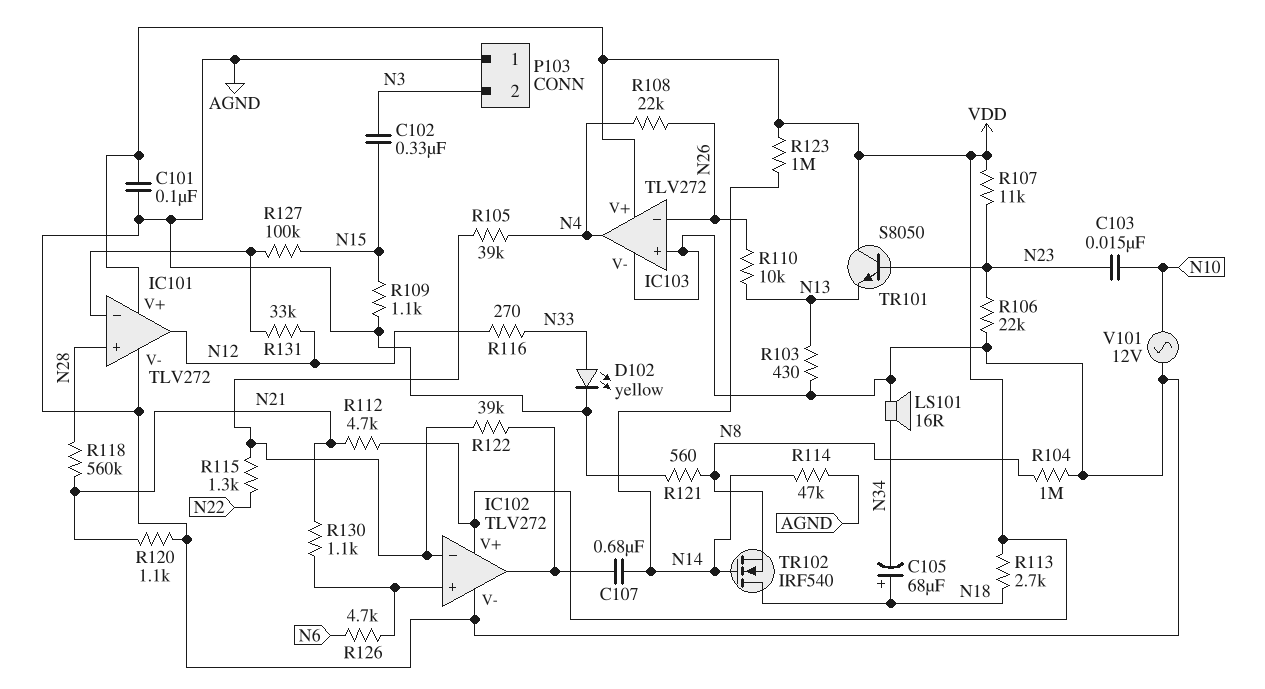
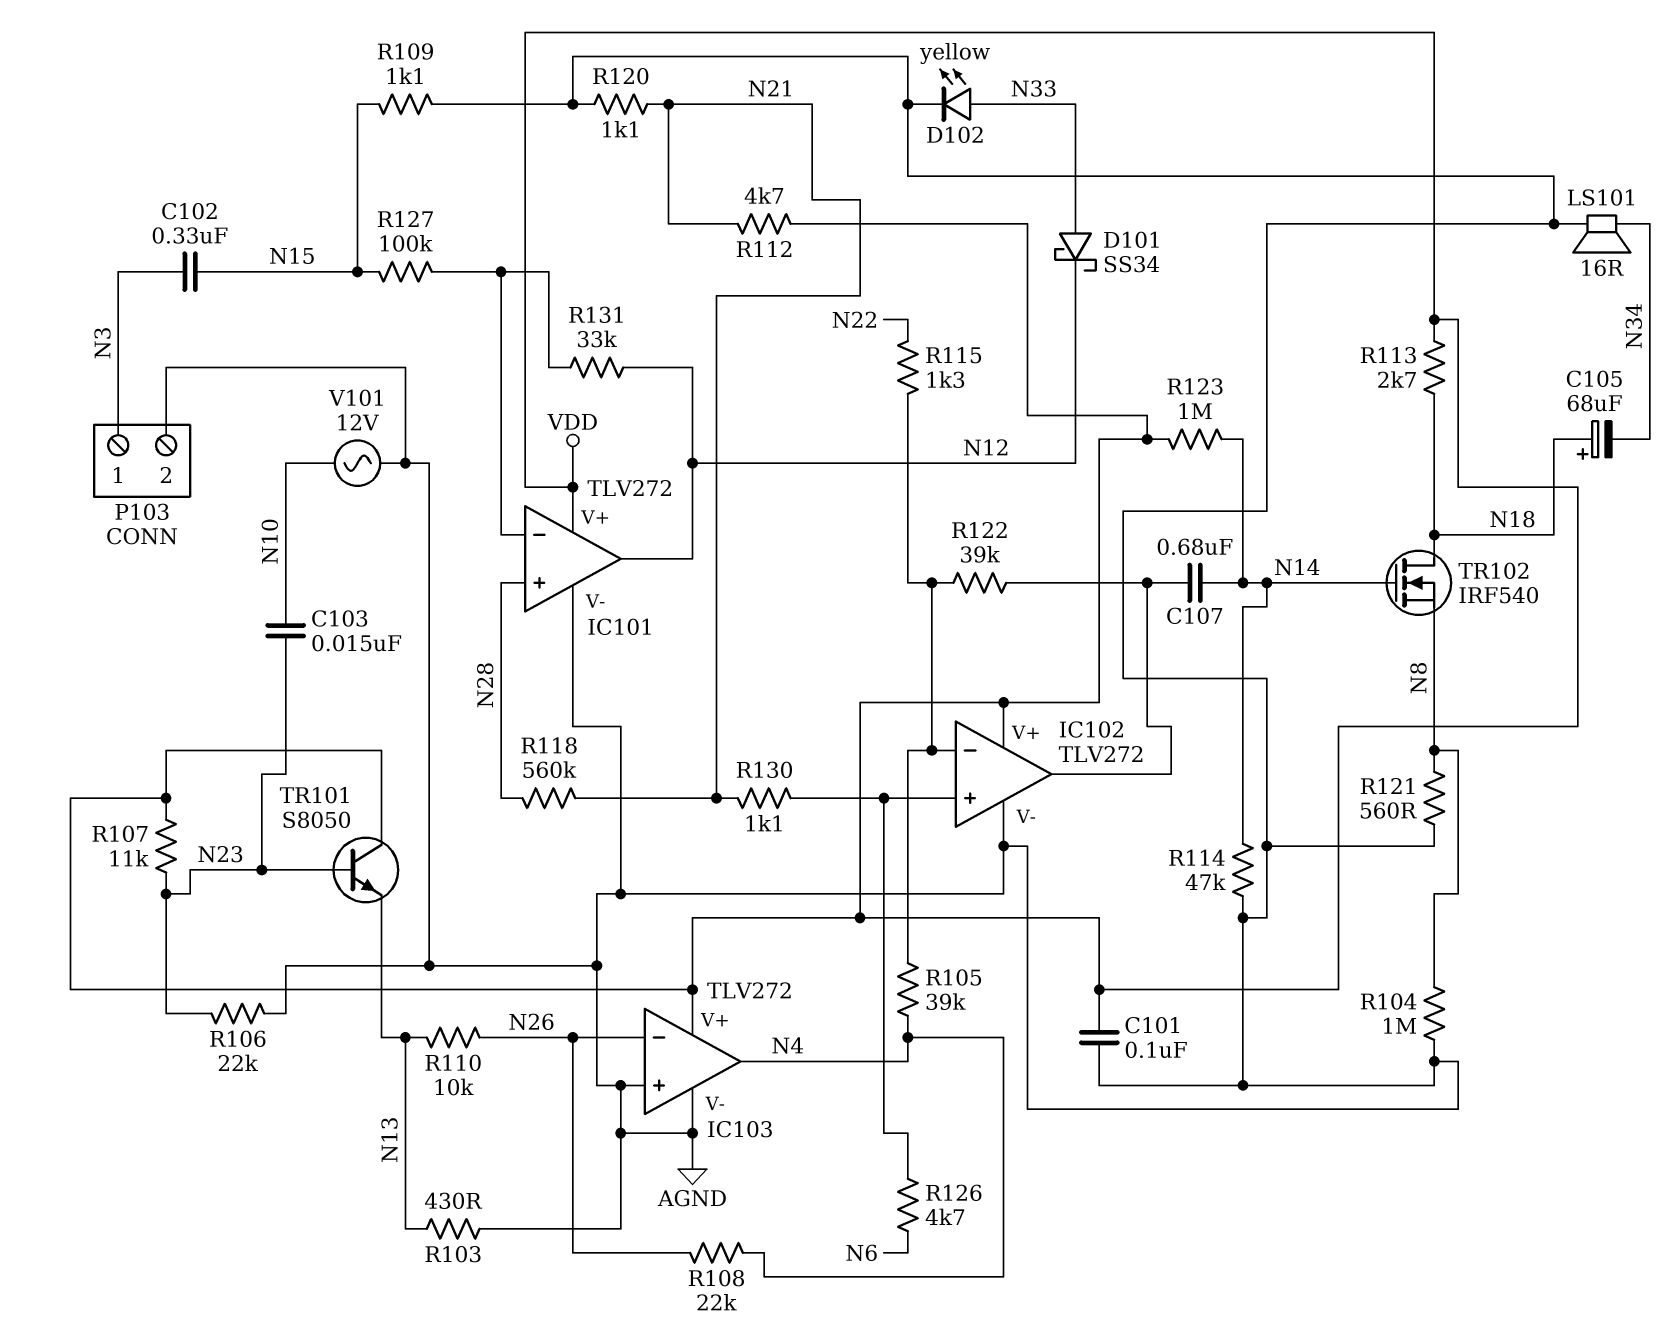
D101: none -> schottky SS34 (A N33, K N12)
P103 pin 1: AGND -> N3
P103 pin 2: N3 -> AGND
R116: 270 (N12, N33) -> none

